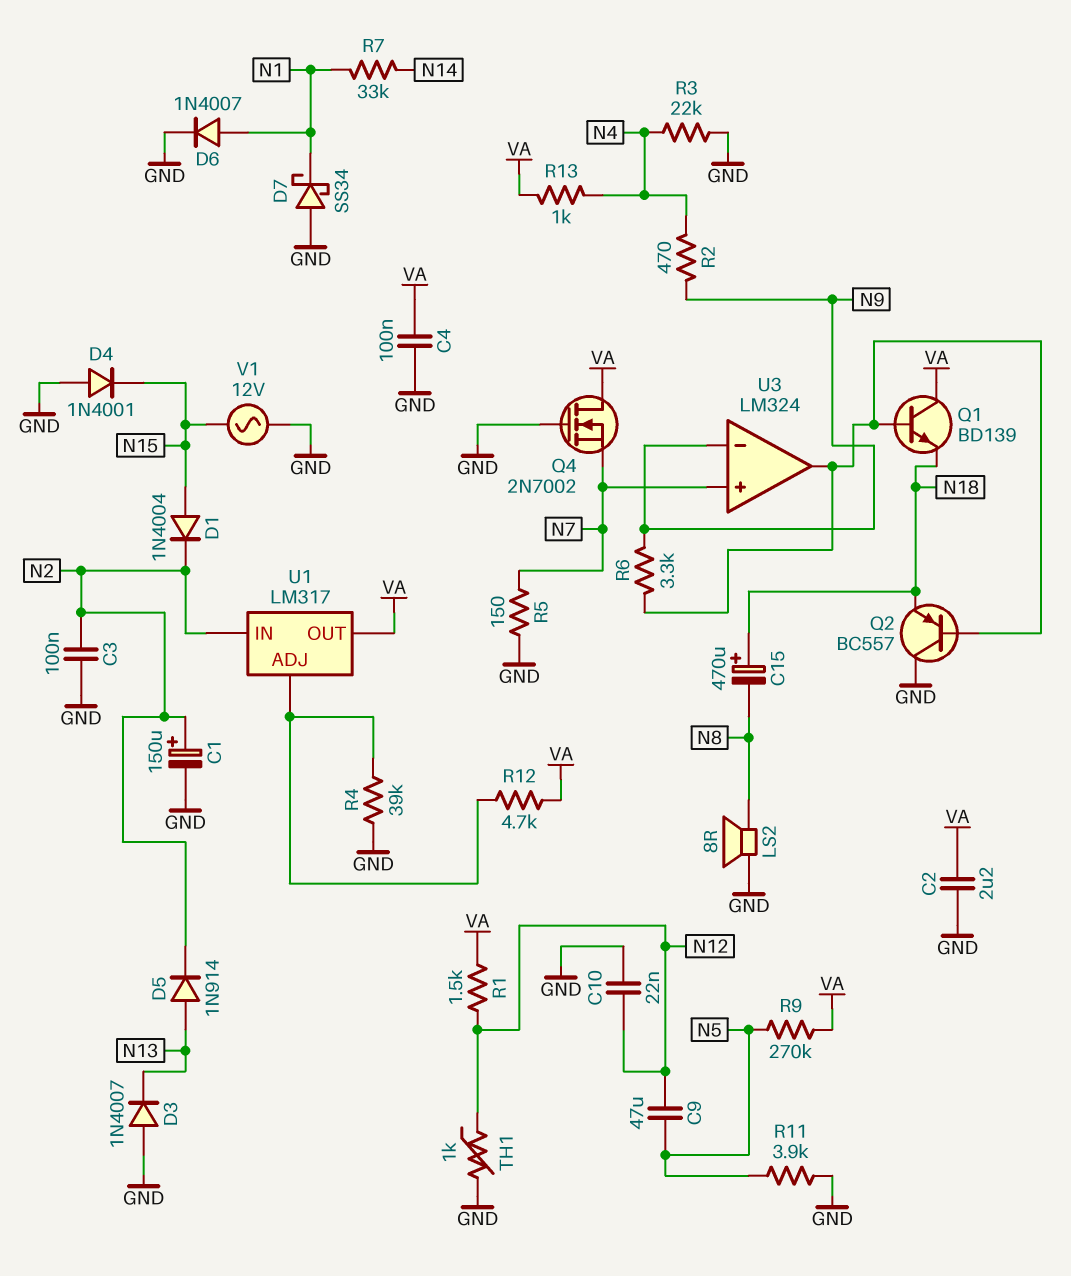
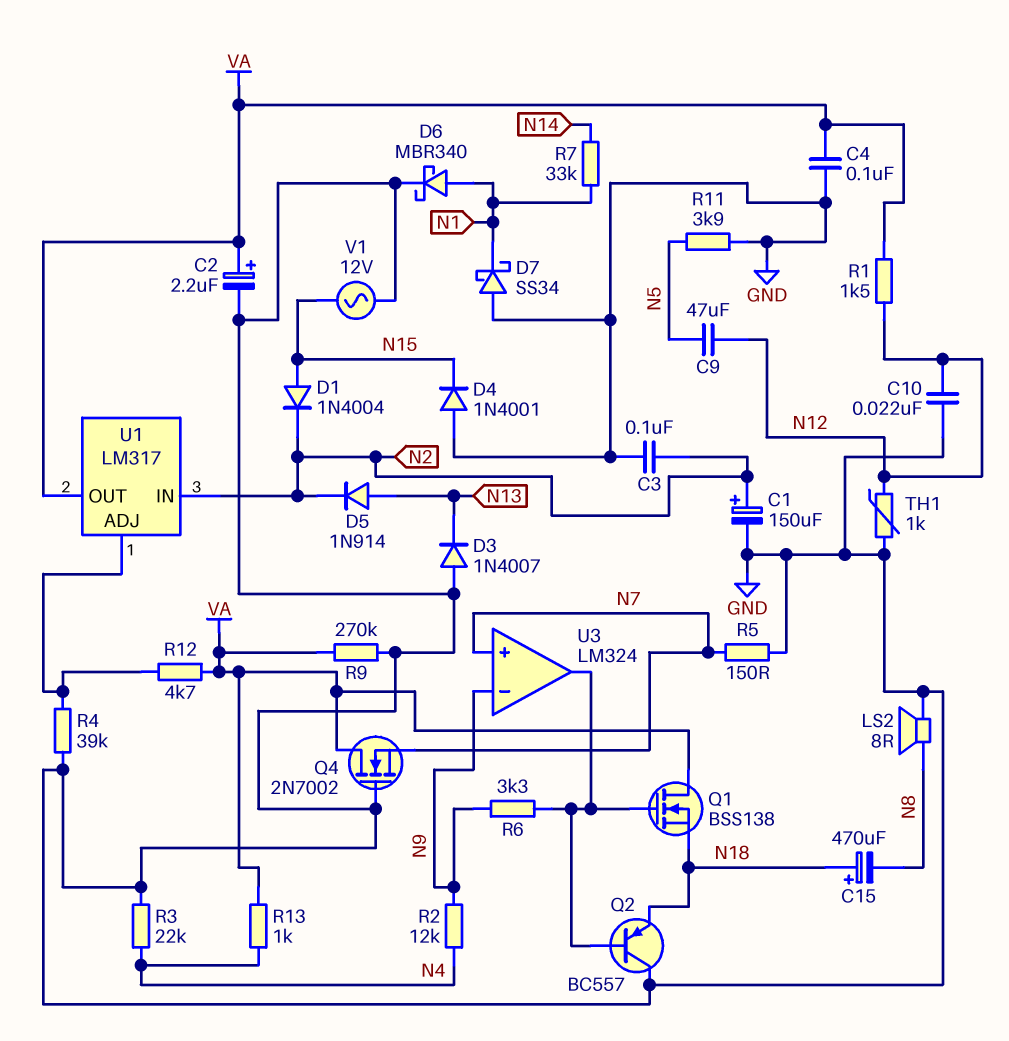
C2: 2.2uF (GND, VA) -> 2.2uF (plus VA, minus GND)
D6: diode 1N4007 (A N1, K GND) -> schottky MBR340 (A N1, K GND)
Q1: NPN BD139 (B U3/out, C VA, E N18) -> NMOS BSS138 (G U3/out, D VA, S N18)
R2: 470 (N4, N9) -> 12k (N4, N9)
R9: 270k (N5, VA) -> 270k (GND, VA)

